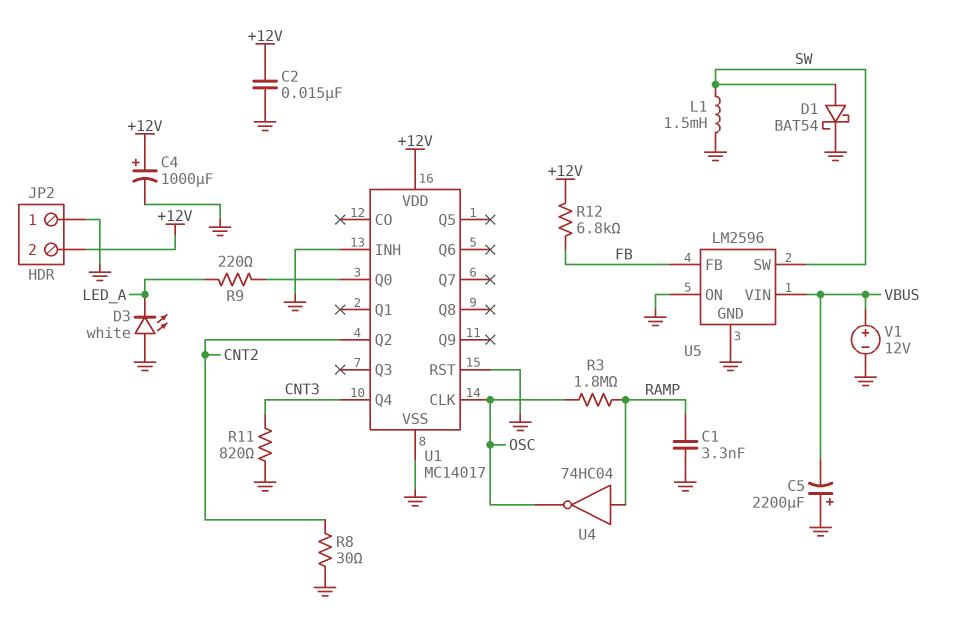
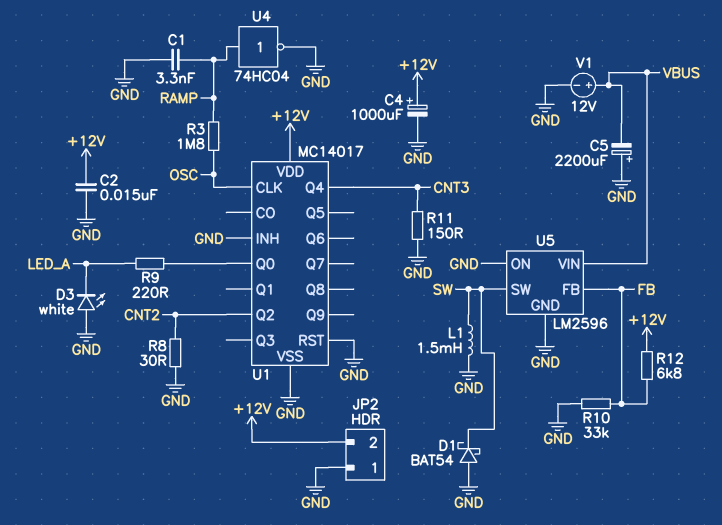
D1: schottky BAT54 (A SW, K GND) -> schottky BAT54 (A GND, K SW)
R10: none -> 33k (FB, GND)
R11: 820 (CNT3, GND) -> 150 (CNT3, GND)
U4: NOT 74HC04 (in RAMP, out OSC) -> NOT 74HC04 (in RAMP, out GND)

